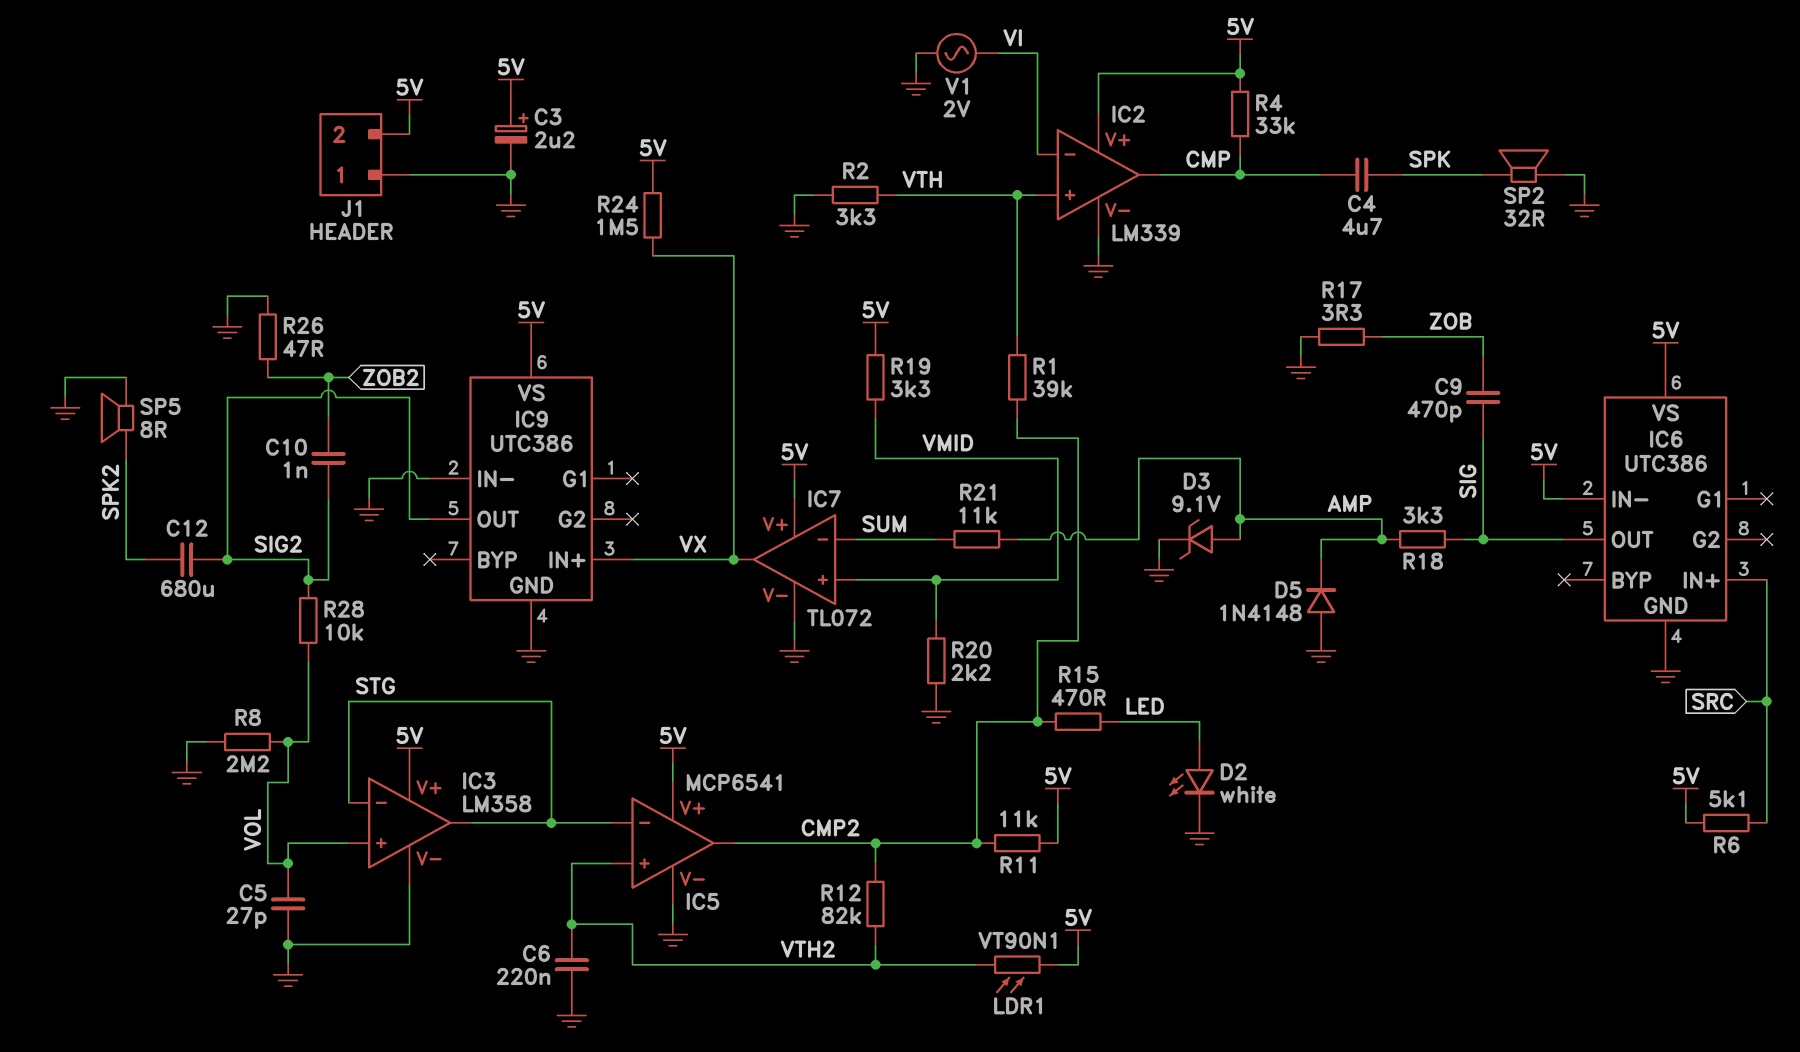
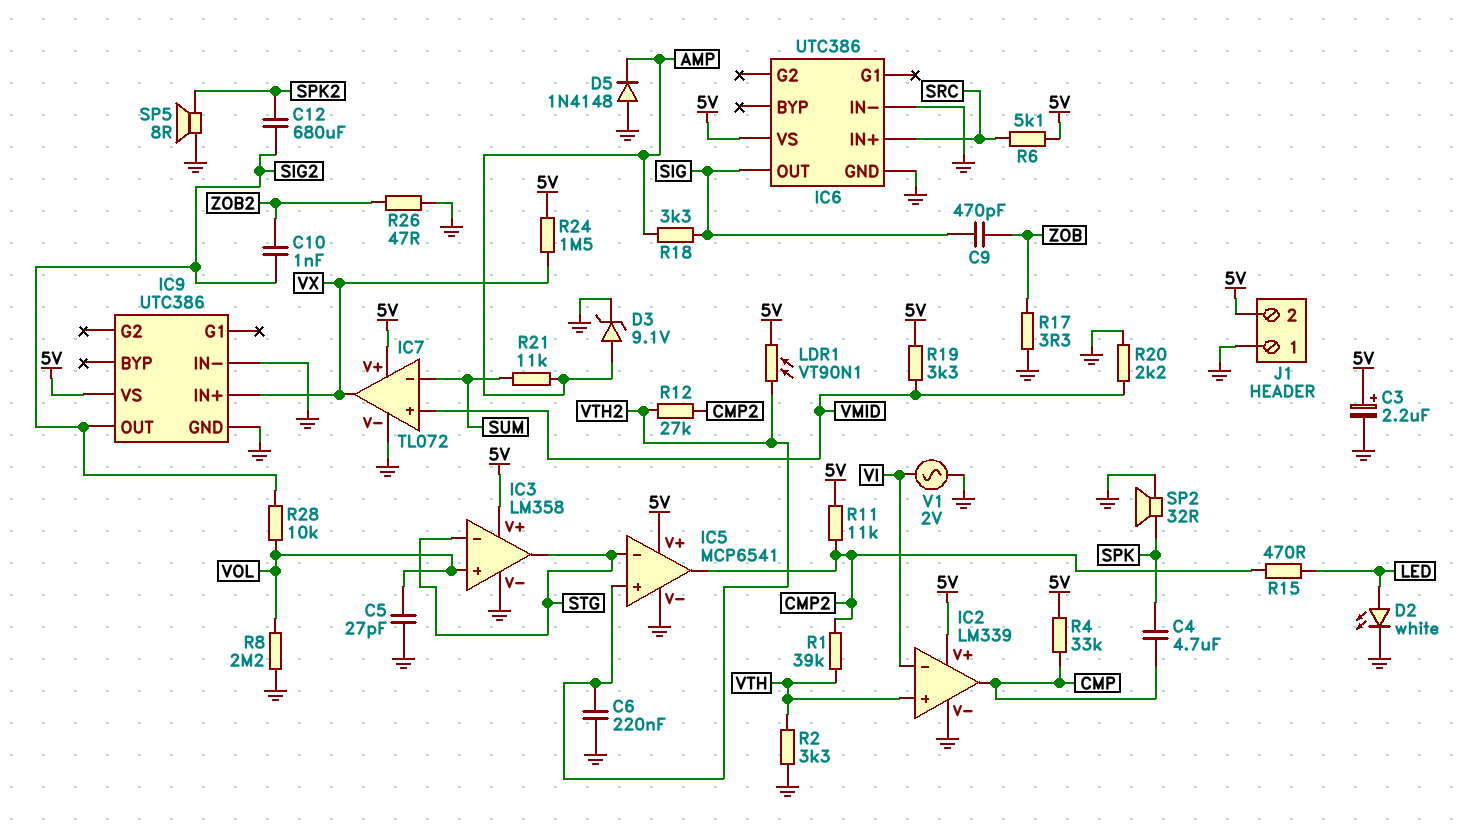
IC6 pin IN-: 5V -> GND
R12: 82k (CMP2, VTH2) -> 27k (CMP2, VTH2)

